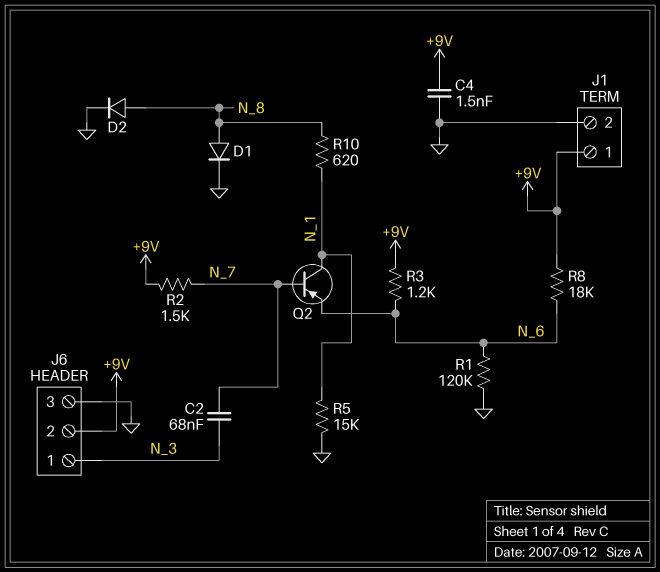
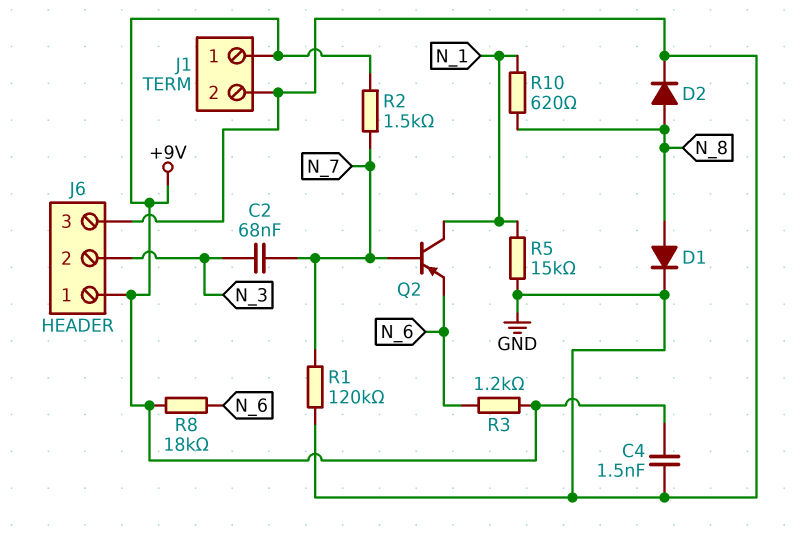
J6 pin 1: N_3 -> +9V
J6 pin 2: +9V -> N_3
R1: 120k (GND, N_6) -> 120k (GND, N_7)

